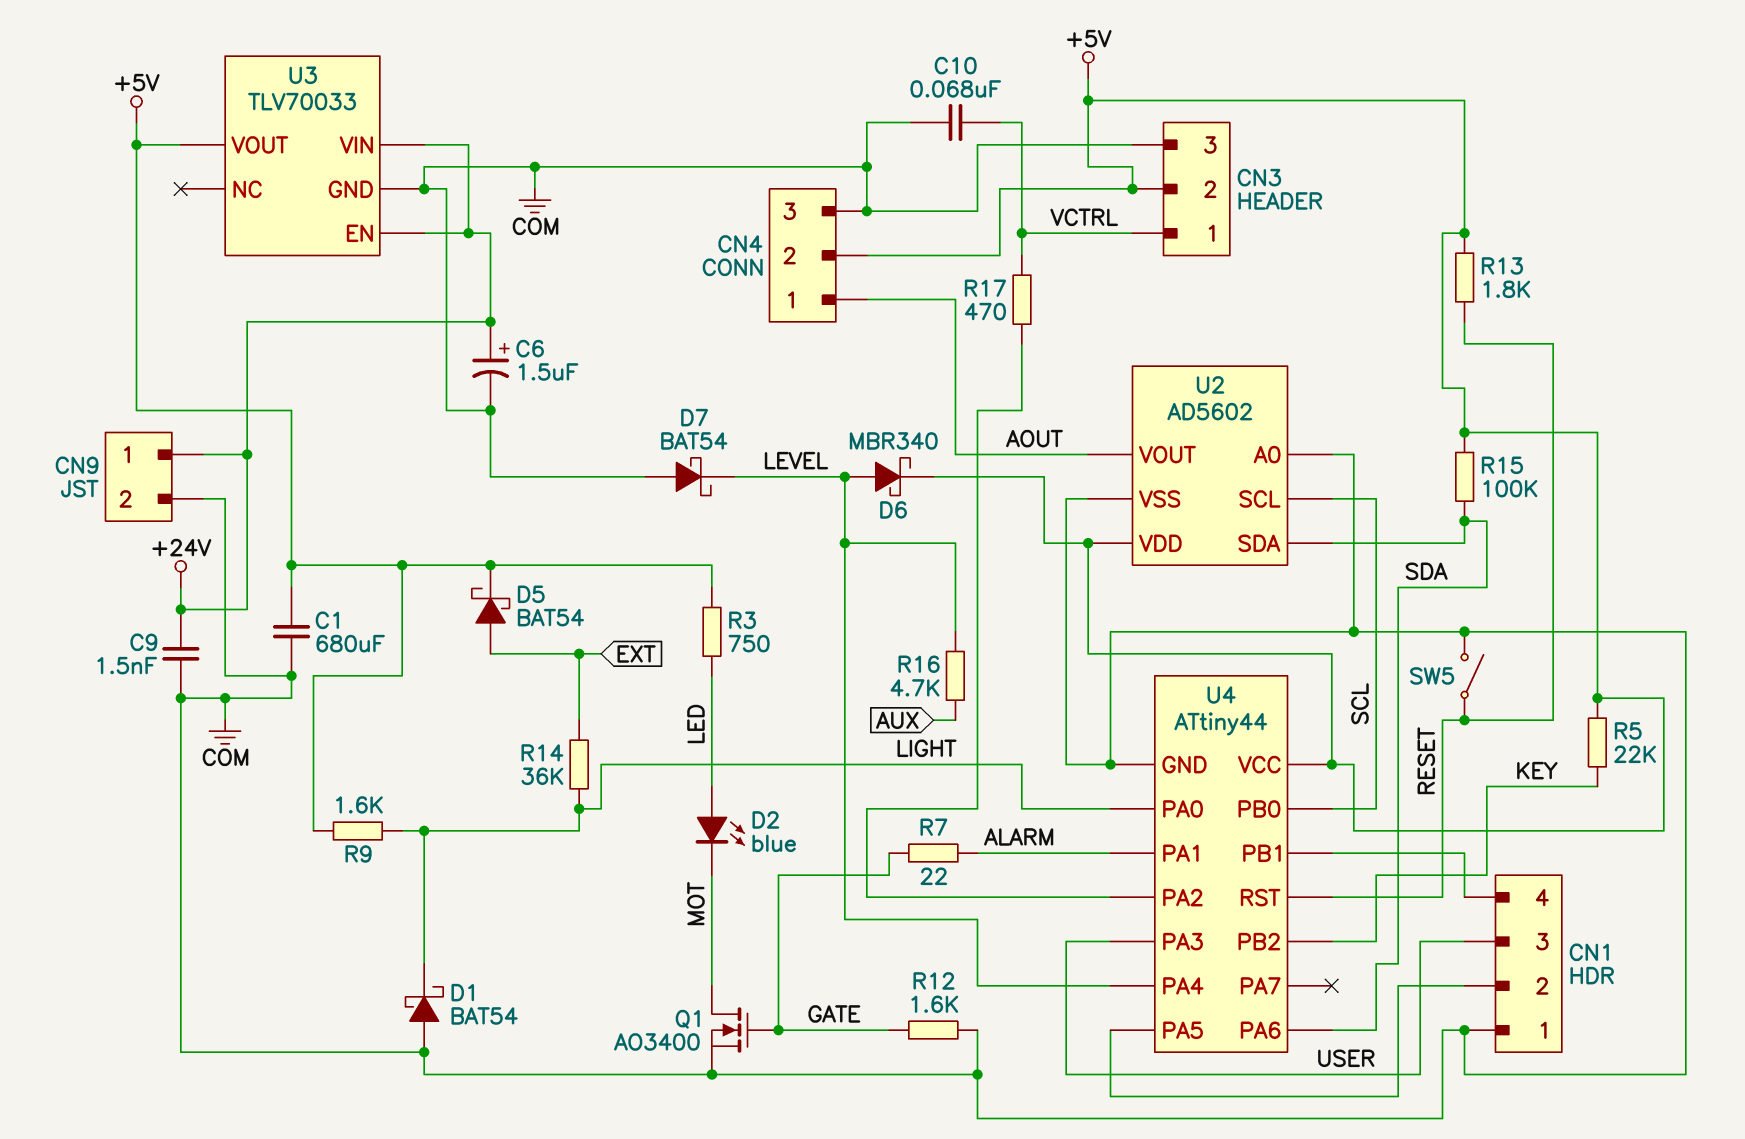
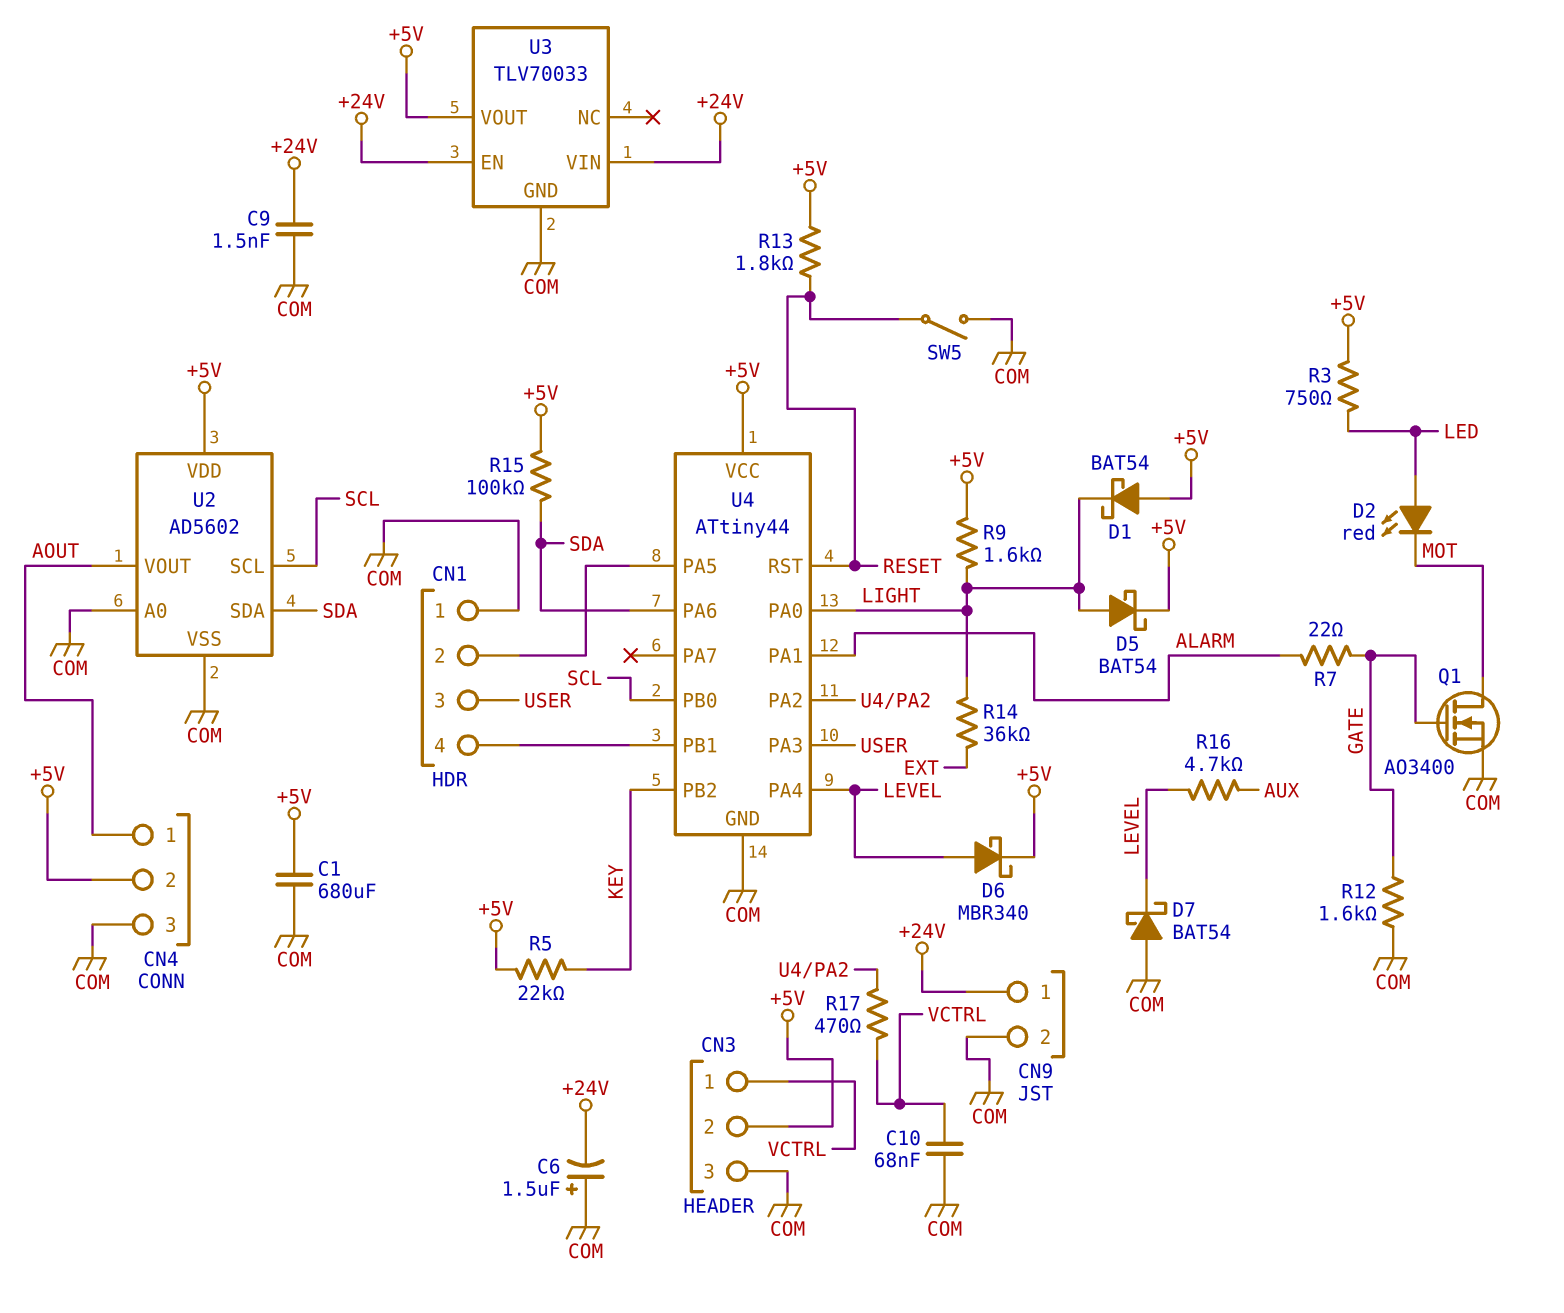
C6: 1.5uF (plus +24V, minus COM) -> 1.5uF (plus COM, minus +24V)
D1: schottky BAT54 (A COM, K LIGHT) -> schottky BAT54 (A +5V, K LIGHT)
D2: LED blue (A LED, K MOT) -> LED red (A LED, K MOT)
D5: schottky BAT54 (A EXT, K +5V) -> schottky BAT54 (A LIGHT, K +5V)

